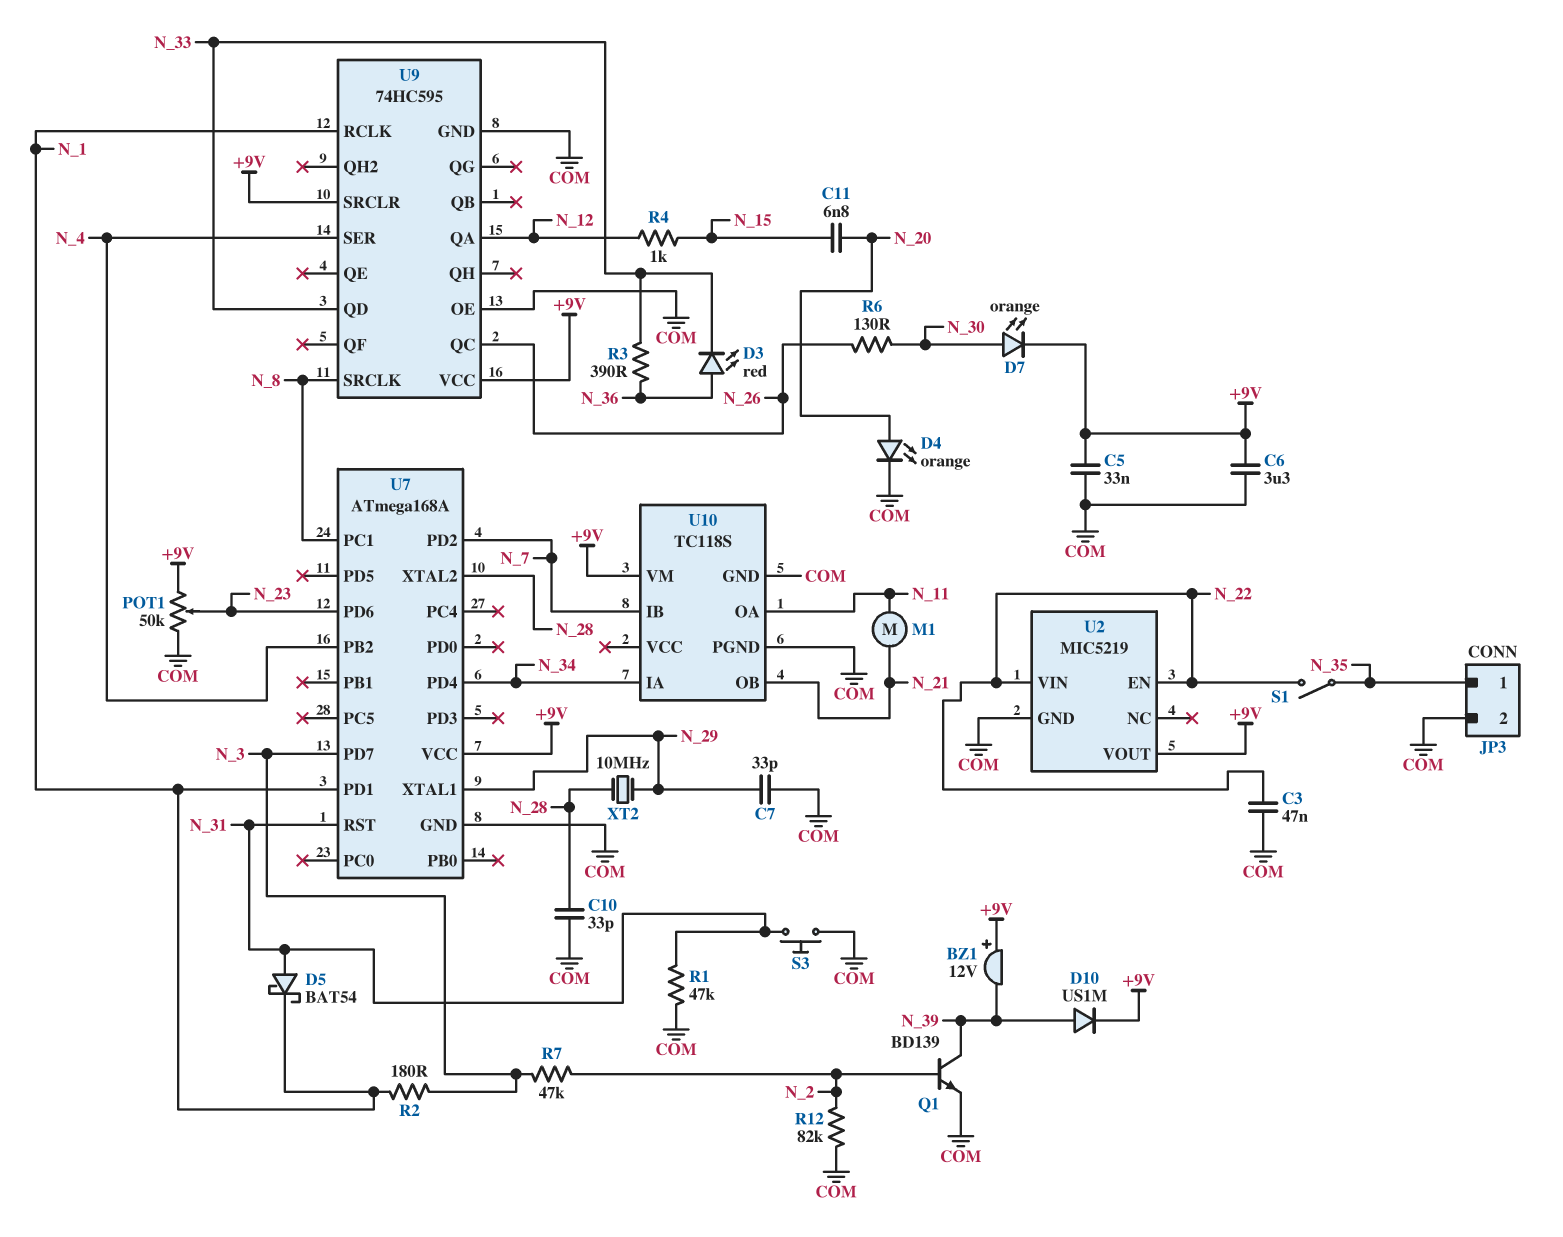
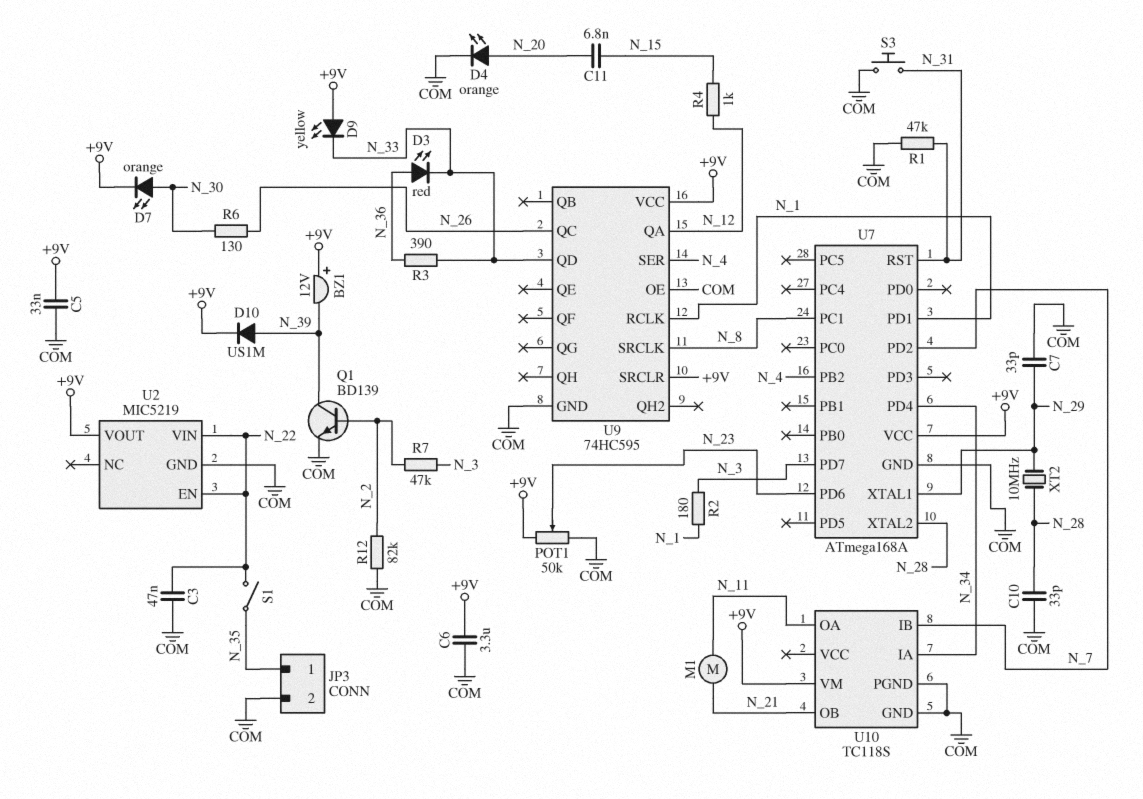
D5: schottky BAT54 (A N_31, K N_1) -> none
D9: none -> LED yellow (A +9V, K N_33)

